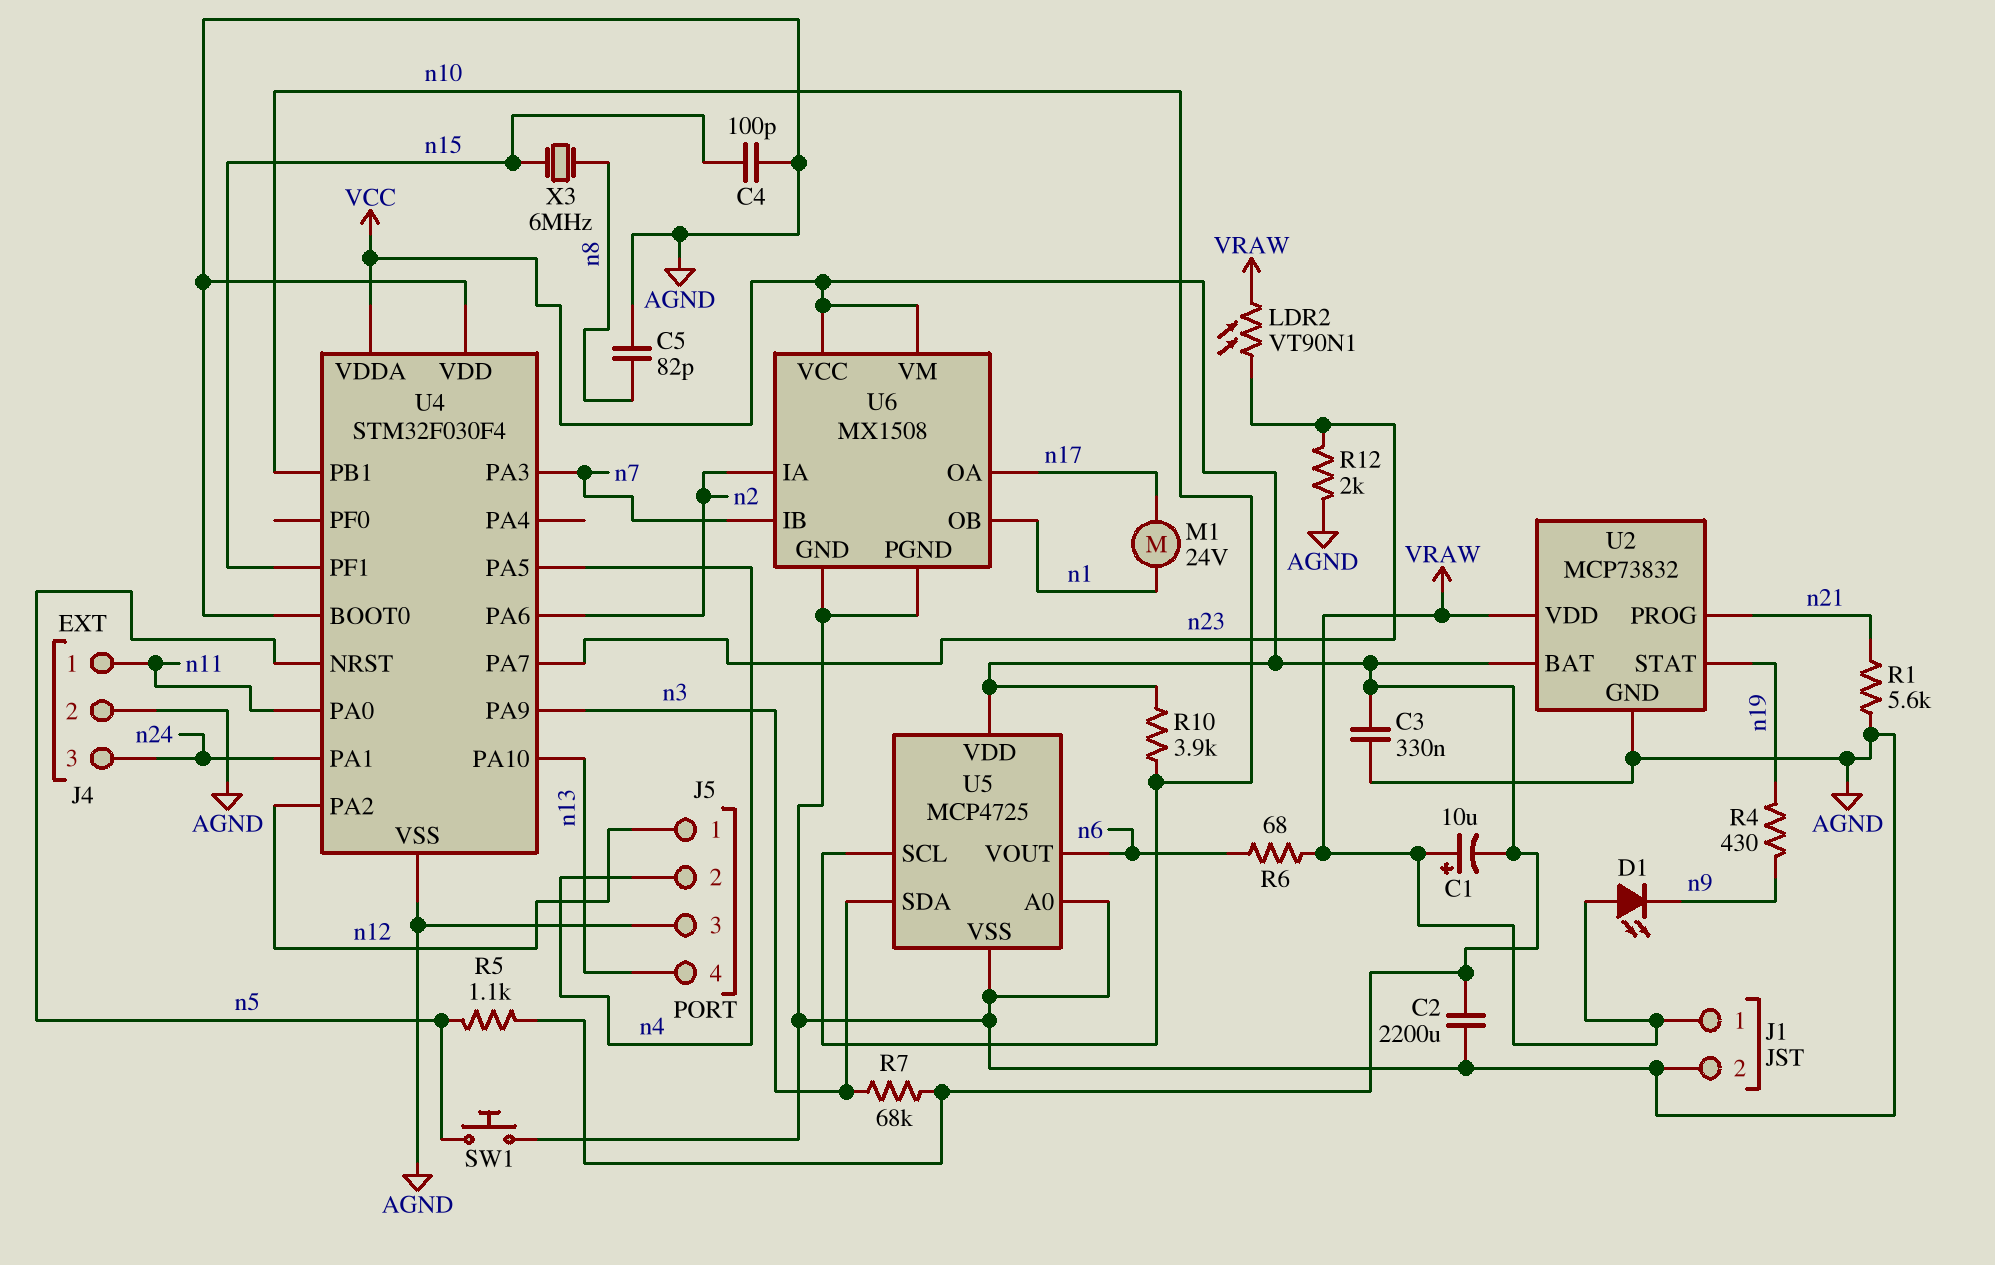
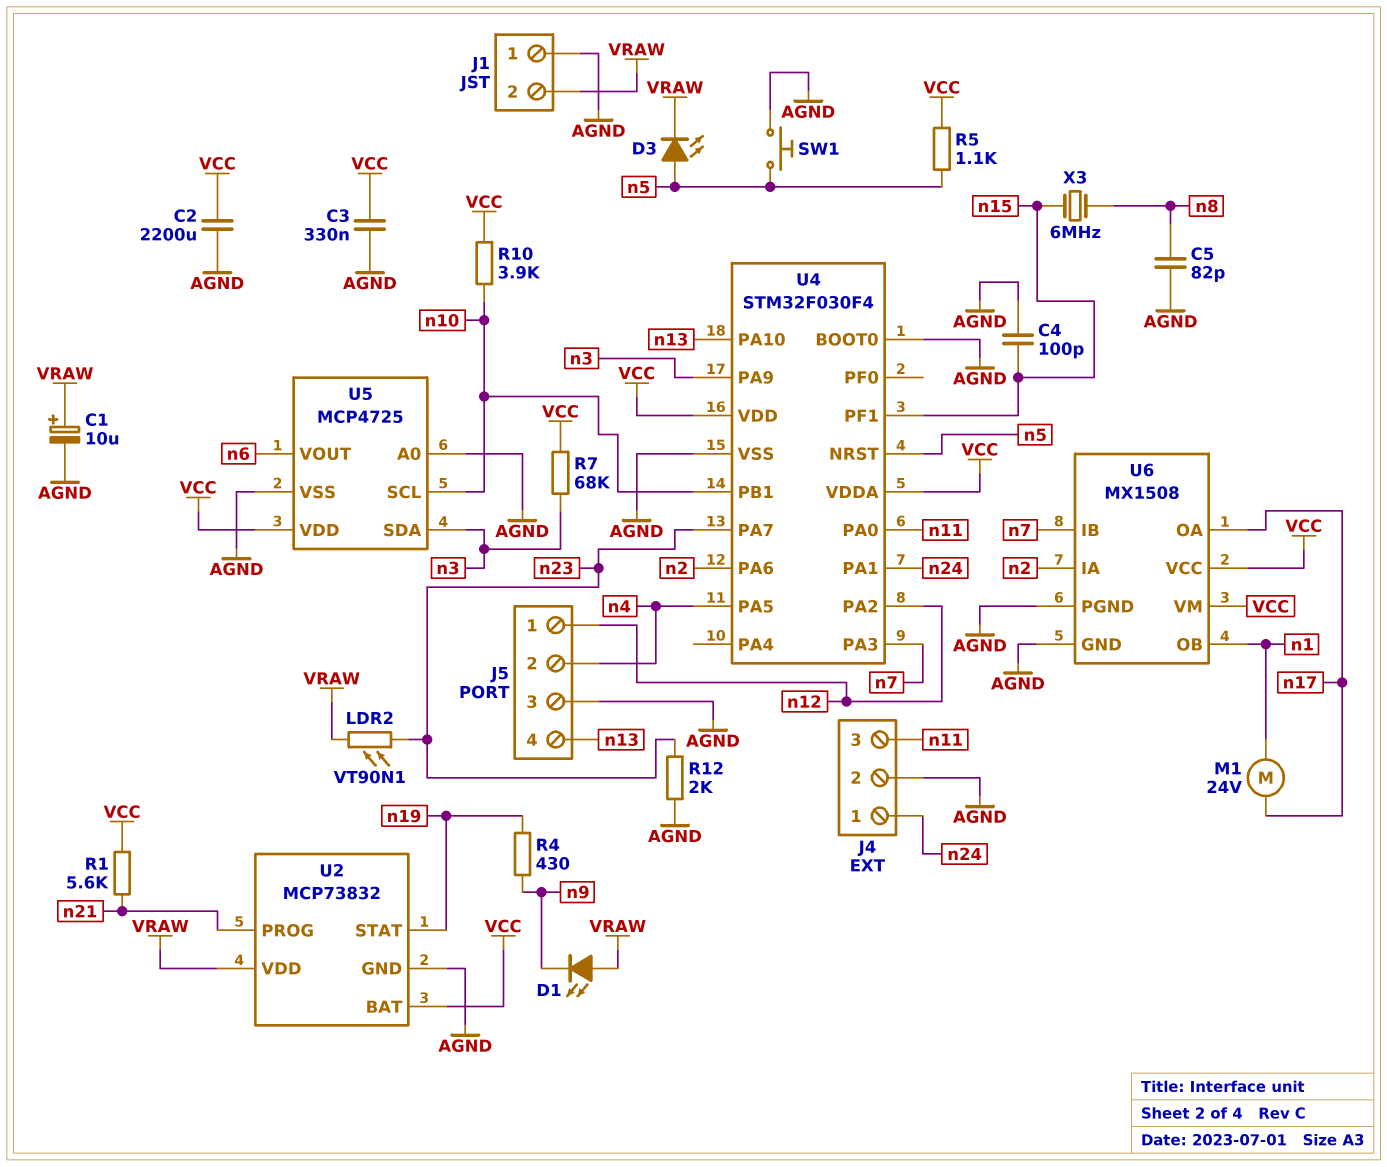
C1: 10uF (plus VRAW, minus VCC) -> 10uF (plus VRAW, minus AGND)
D3: none -> LED (A n5, K VRAW)
J1 pin 1: VRAW -> AGND
J1 pin 2: AGND -> VRAW
J4 pin 1: n11 -> n24
J4 pin 3: n24 -> n11
R1: 5.6k (AGND, n21) -> 5.6k (VCC, n21)
R6: 68 (VRAW, n6) -> none
U4 pin VDD: AGND -> VCC

